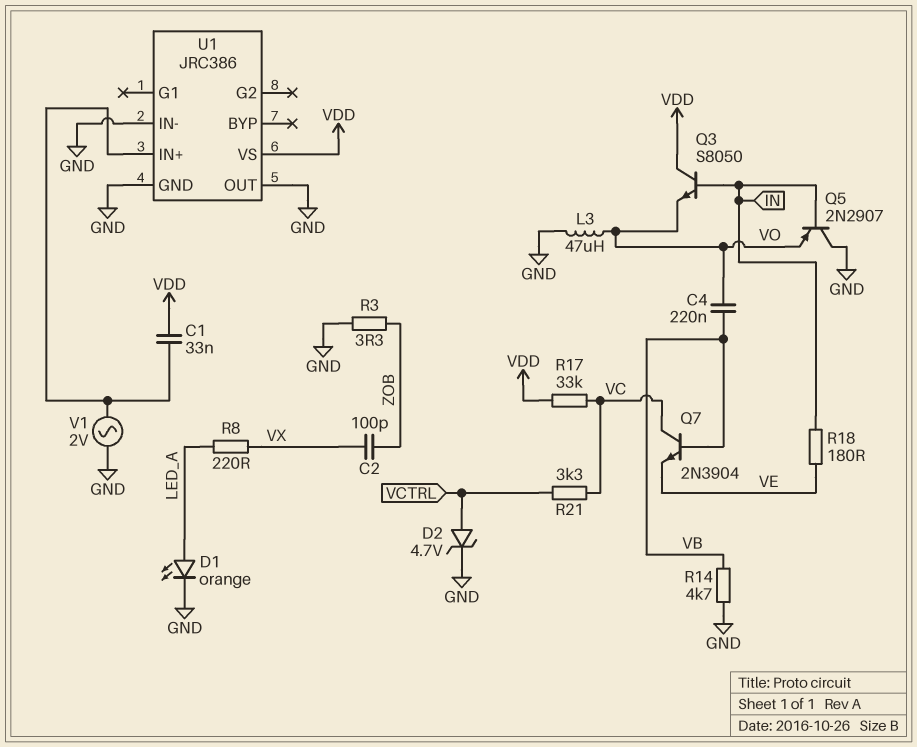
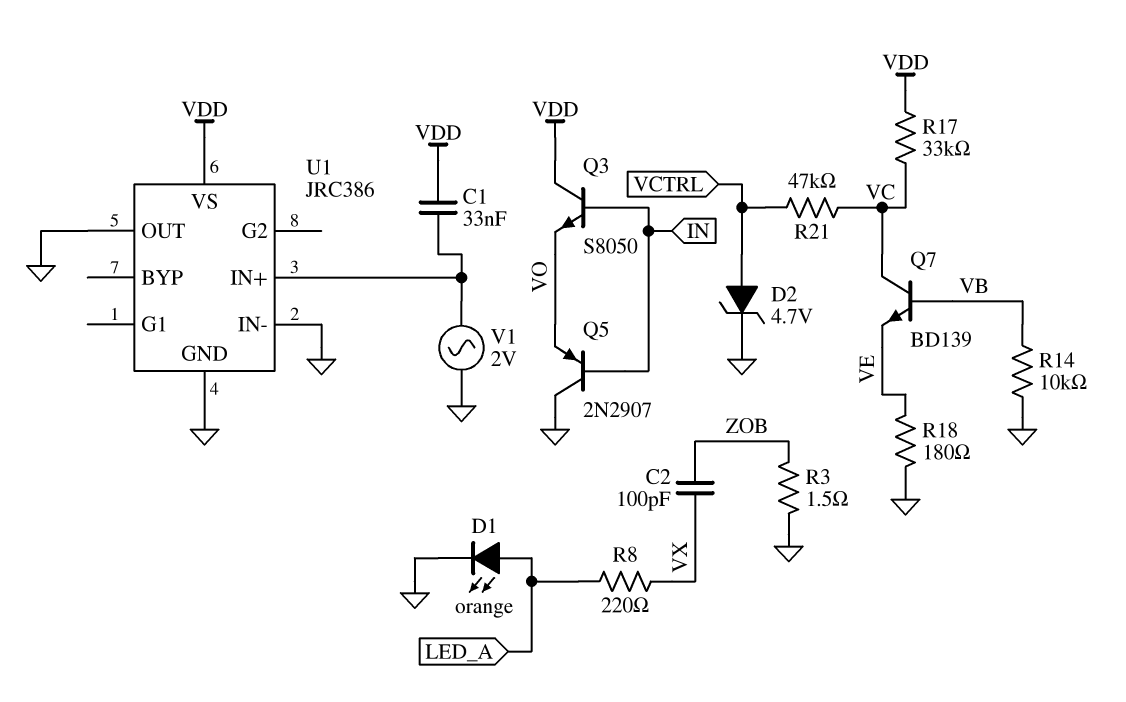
C4: 220nF (VB, VO) -> none
L3: 47uH (GND, VO) -> none
Q7: NPN 2N3904 (B VB, C VC, E VE) -> NPN BD139 (B VB, C VC, E VE)
R3: 3.3 (GND, ZOB) -> 1.5 (GND, ZOB)
R14: 4.7k (GND, VB) -> 10k (GND, VB)
R18: 180 (IN, VE) -> 180 (GND, VE)
R21: 3.3k (VC, VCTRL) -> 47k (VC, VCTRL)

